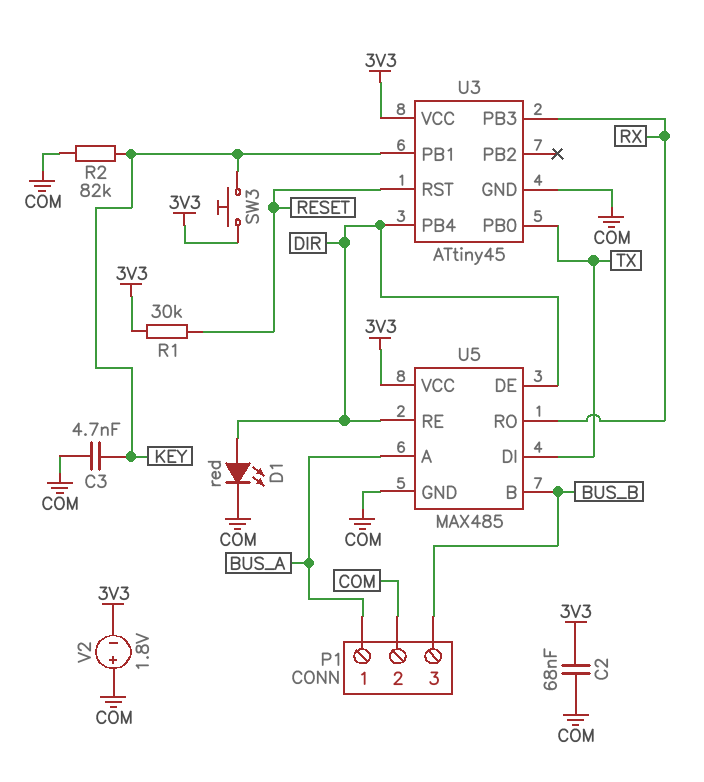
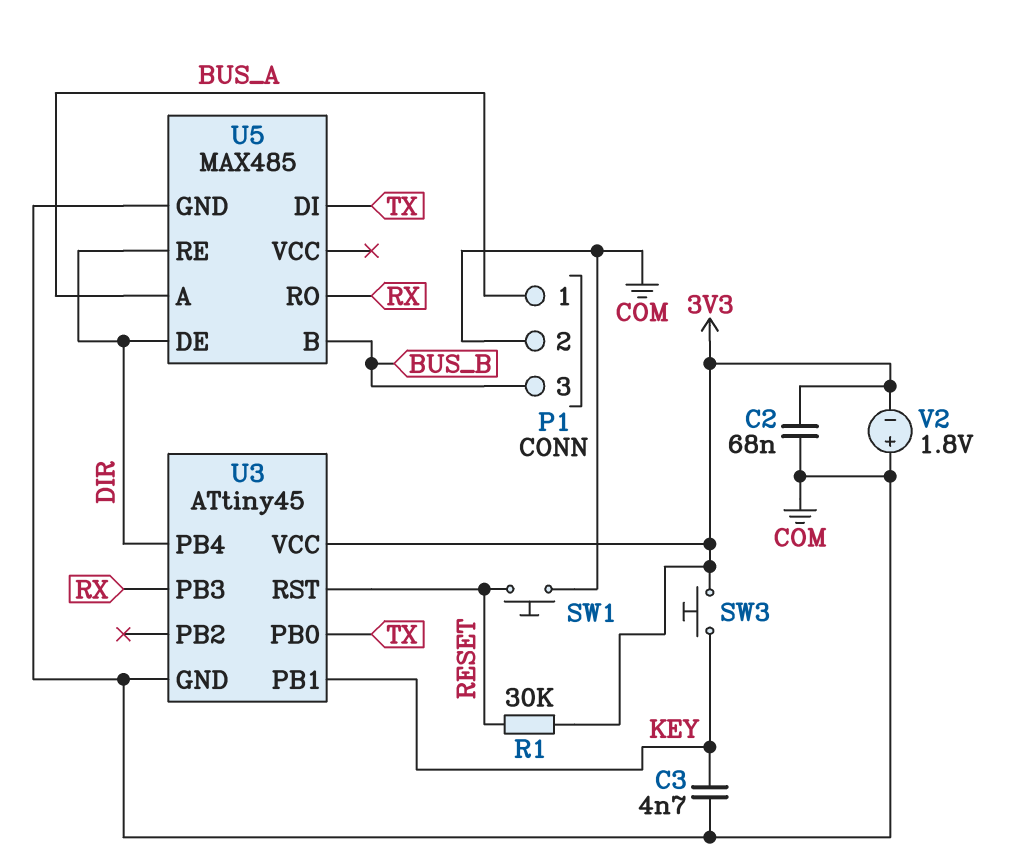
D1: LED red (A DIR, K COM) -> none
R2: 82k (COM, KEY) -> none
SW1: none -> button (COM, RESET)
U5 pin VCC: 3V3 -> none

